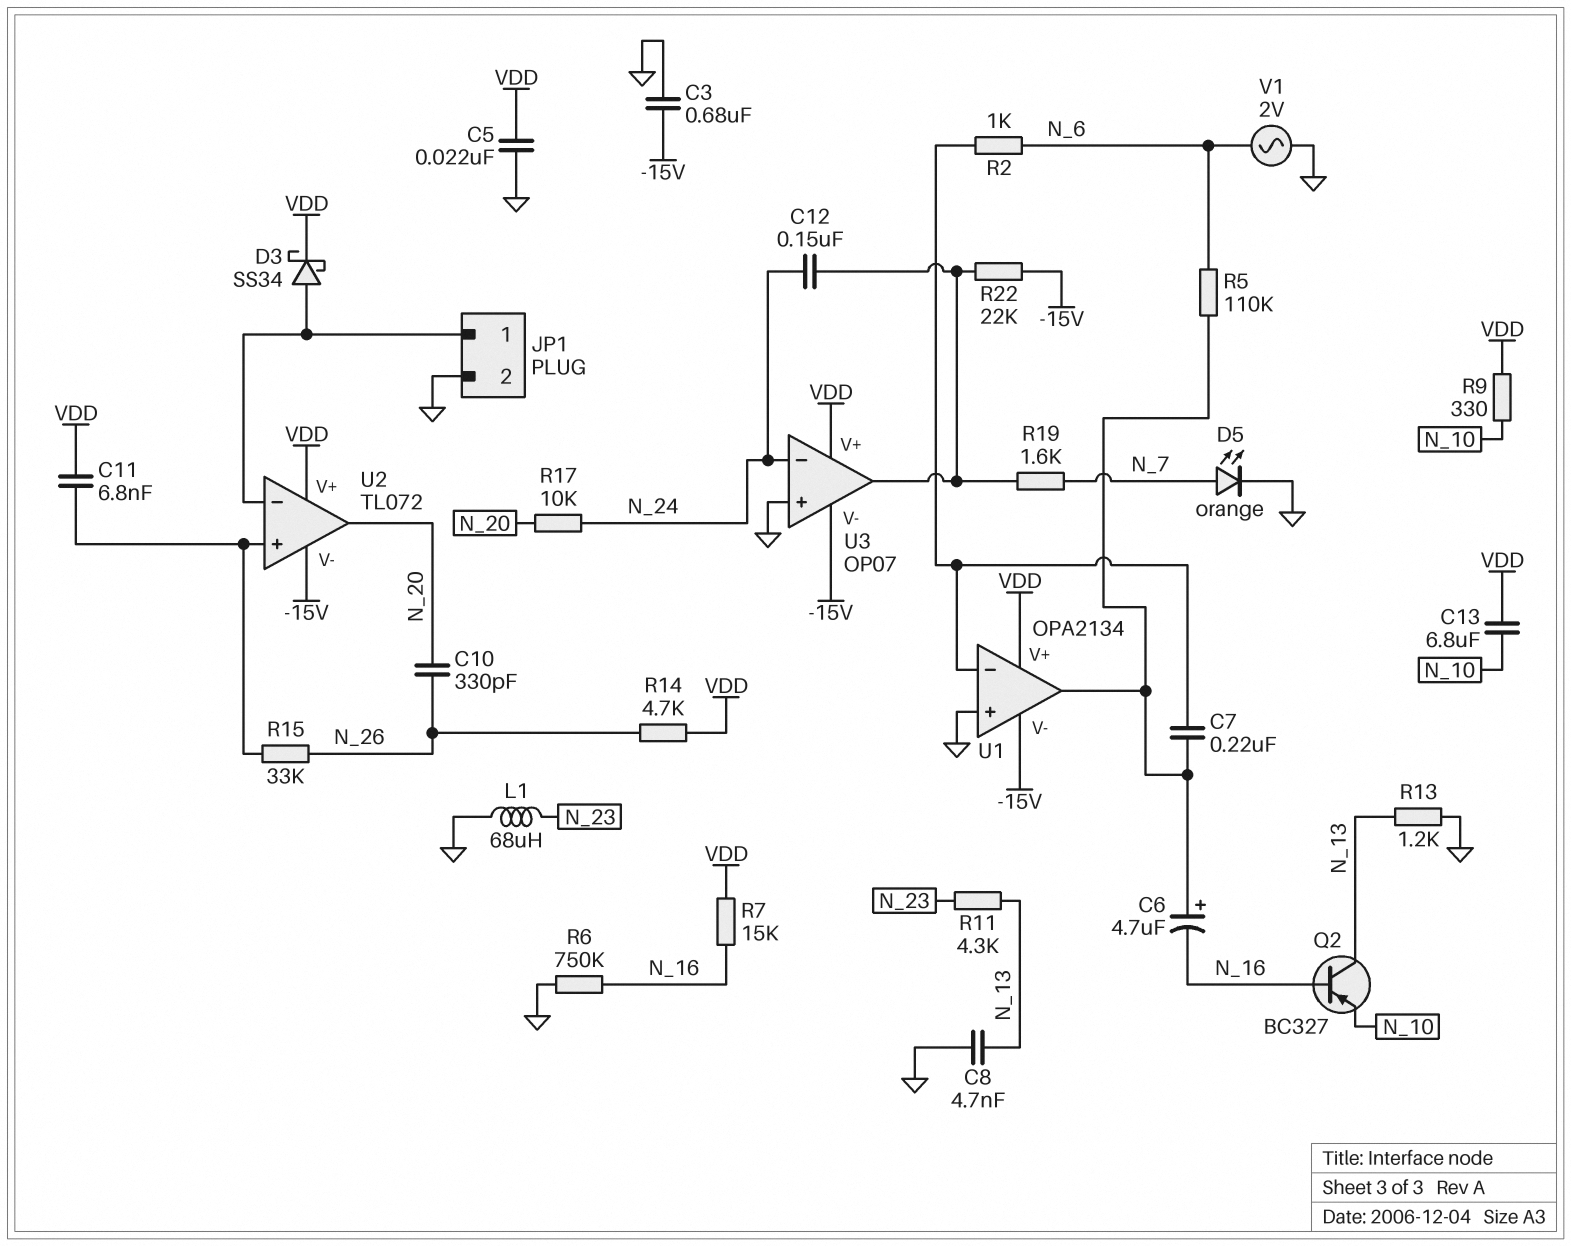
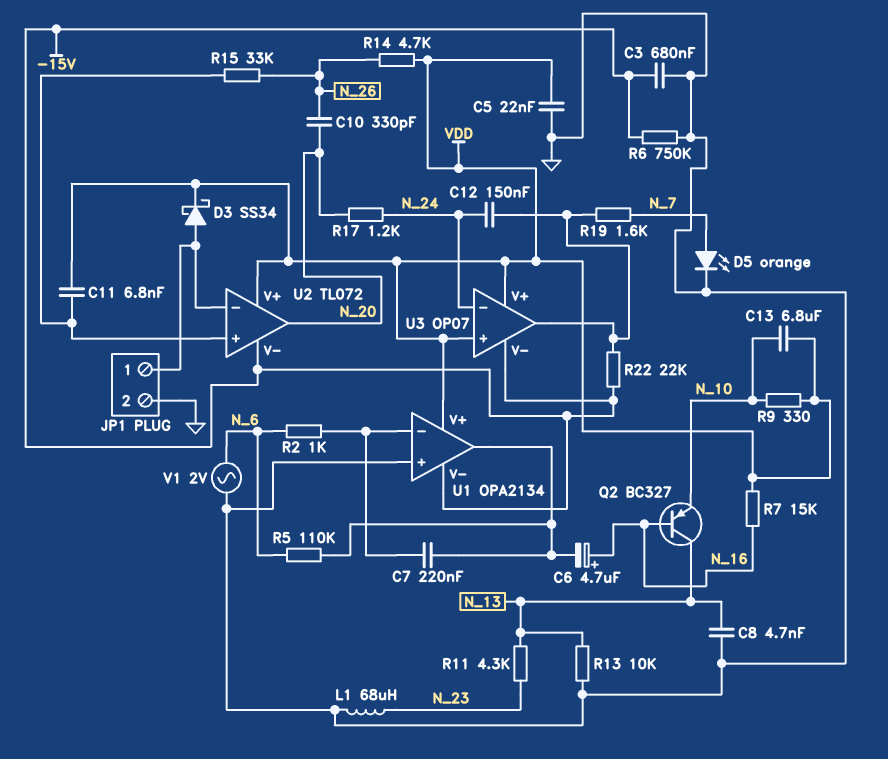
C6: 4.7uF (plus U1/out, minus N_16) -> 4.7uF (plus N_16, minus U1/out)
R6: 750k (GND, N_16) -> 750k (-15V, GND)
R13: 1.2k (GND, N_13) -> 10k (GND, N_13)
R17: 10k (N_20, N_24) -> 1.2k (N_20, N_24)
U3 pin in+: GND -> VDD

